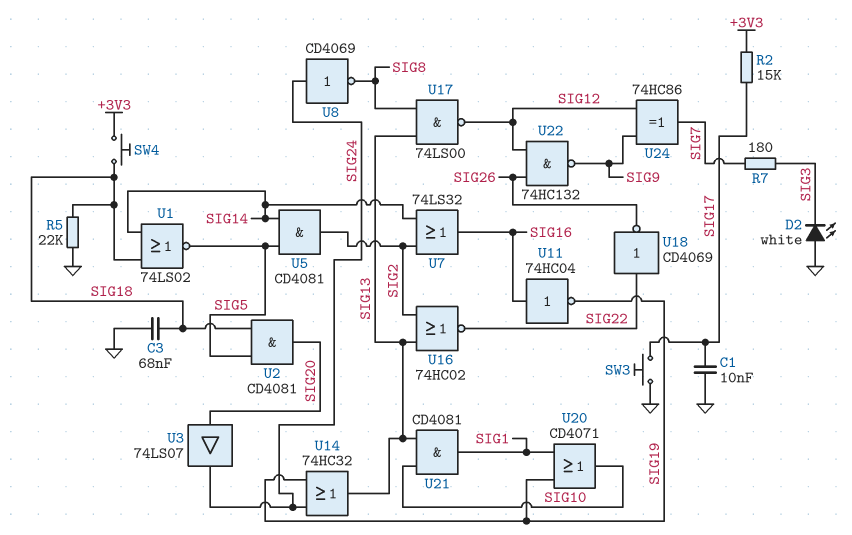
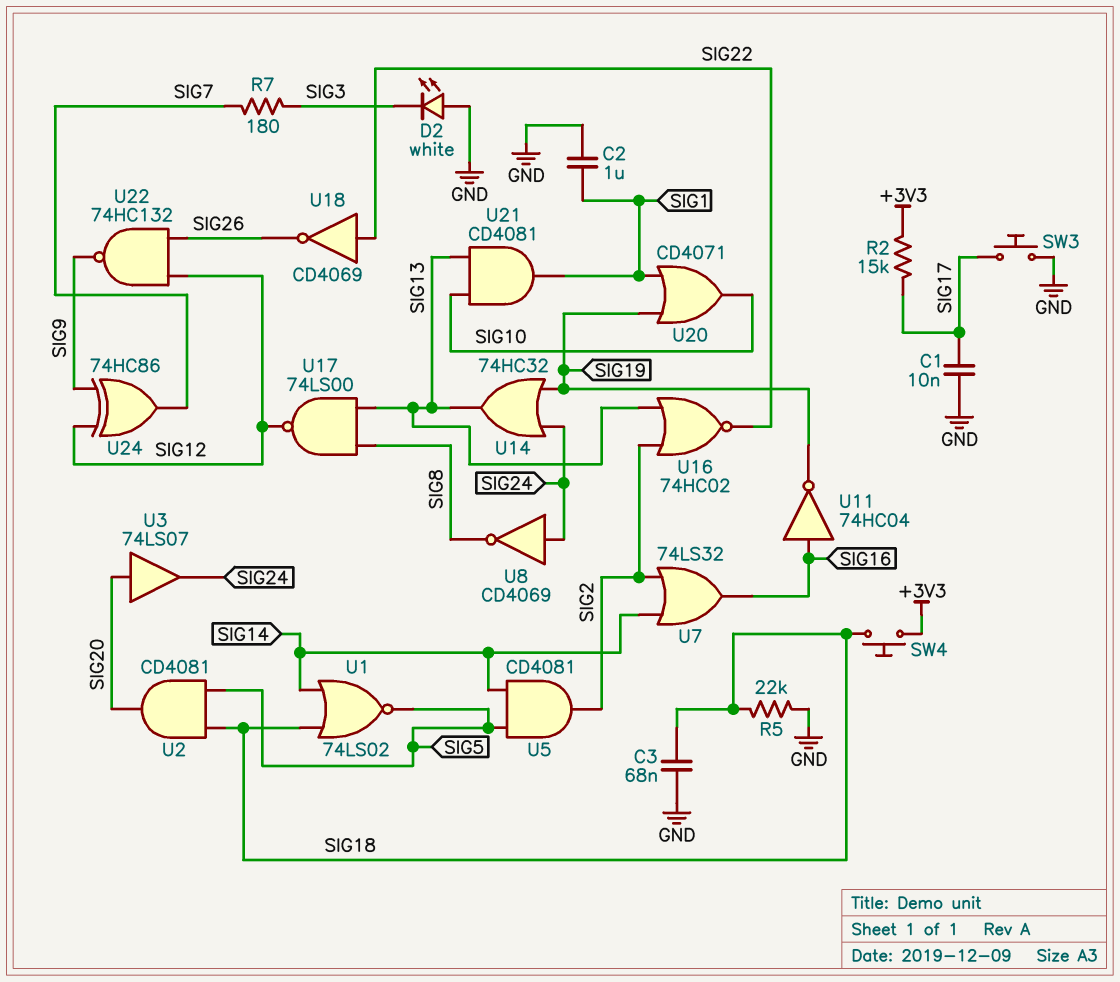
C2: none -> 1uF (GND, SIG1)

